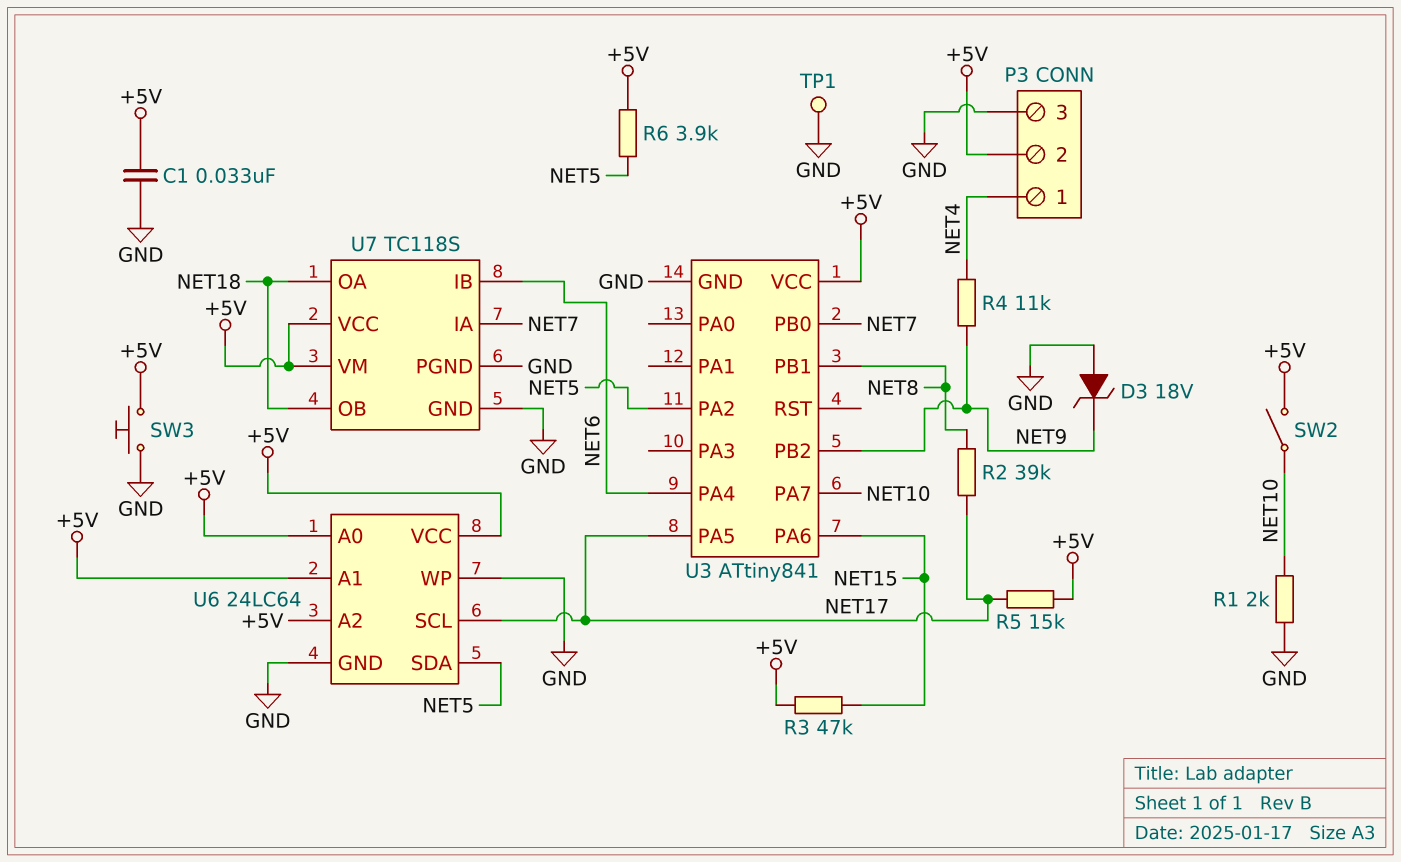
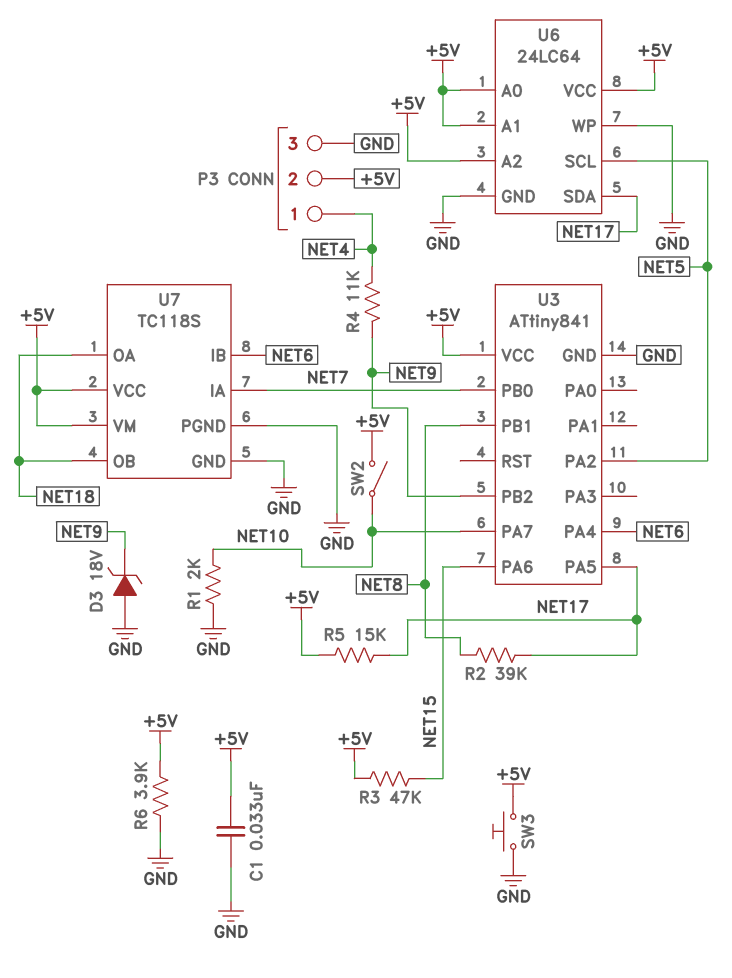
R6: 3.9k (+5V, NET5) -> 3.9k (+5V, GND)
TP1: test point (GND) -> none
U6 pin SCL: NET17 -> NET5
U6 pin SDA: NET5 -> NET17

